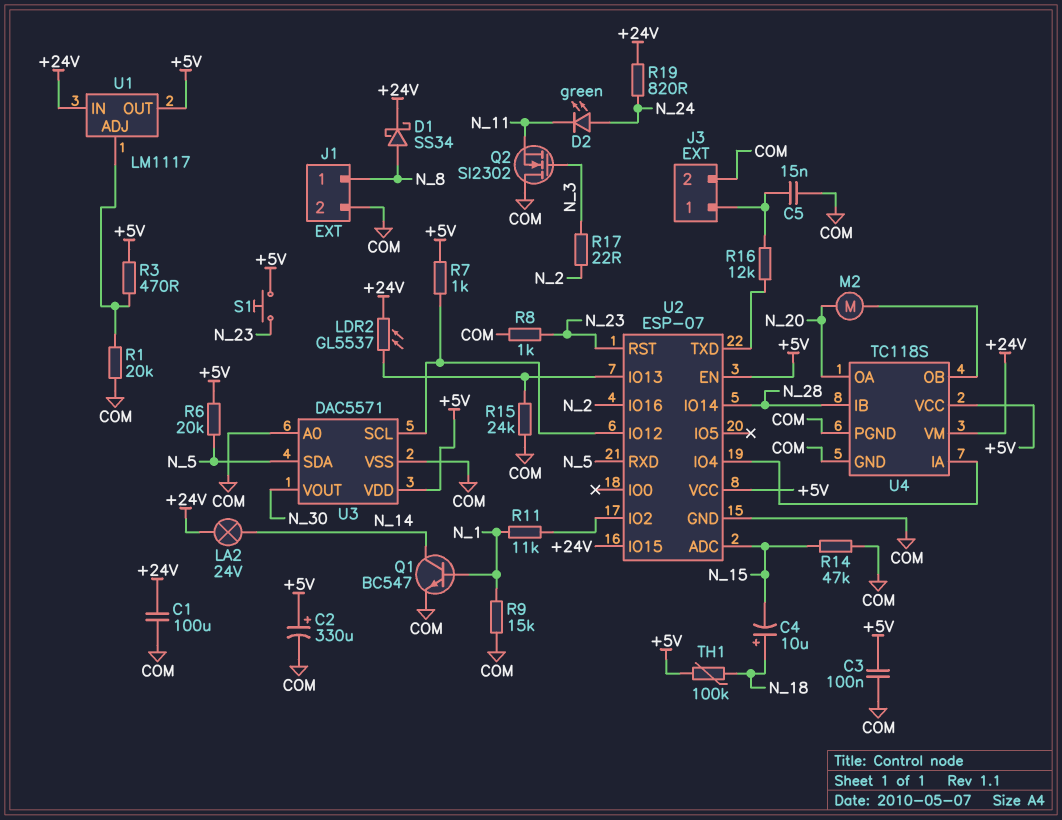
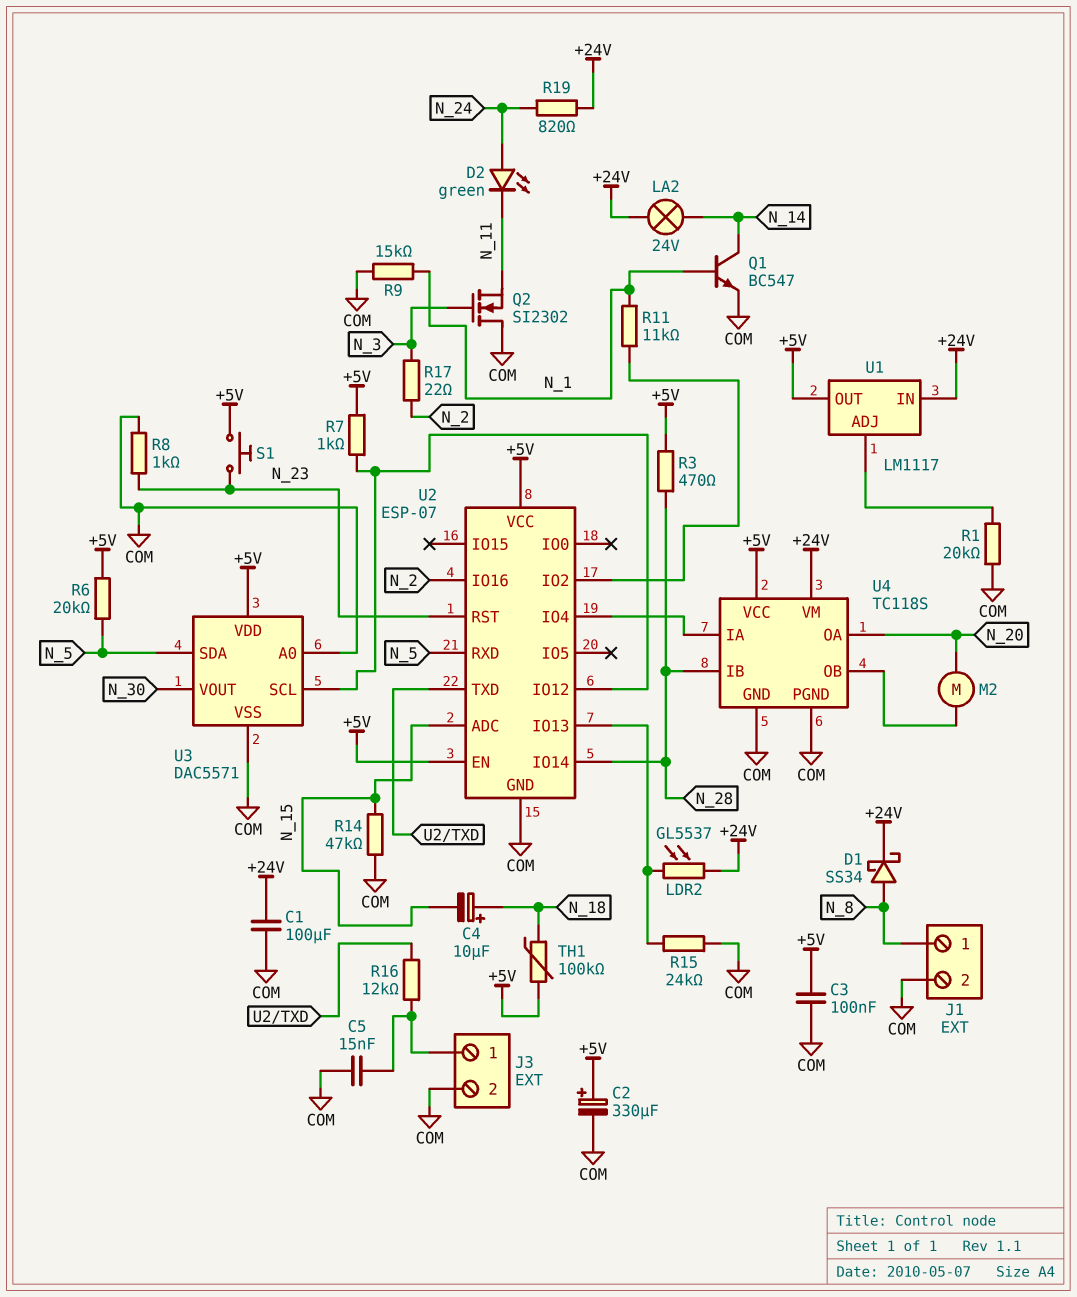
R3: 470 (+5V, U1/ADJ) -> 470 (+5V, N_28)
U2 pin IO15: +24V -> none

